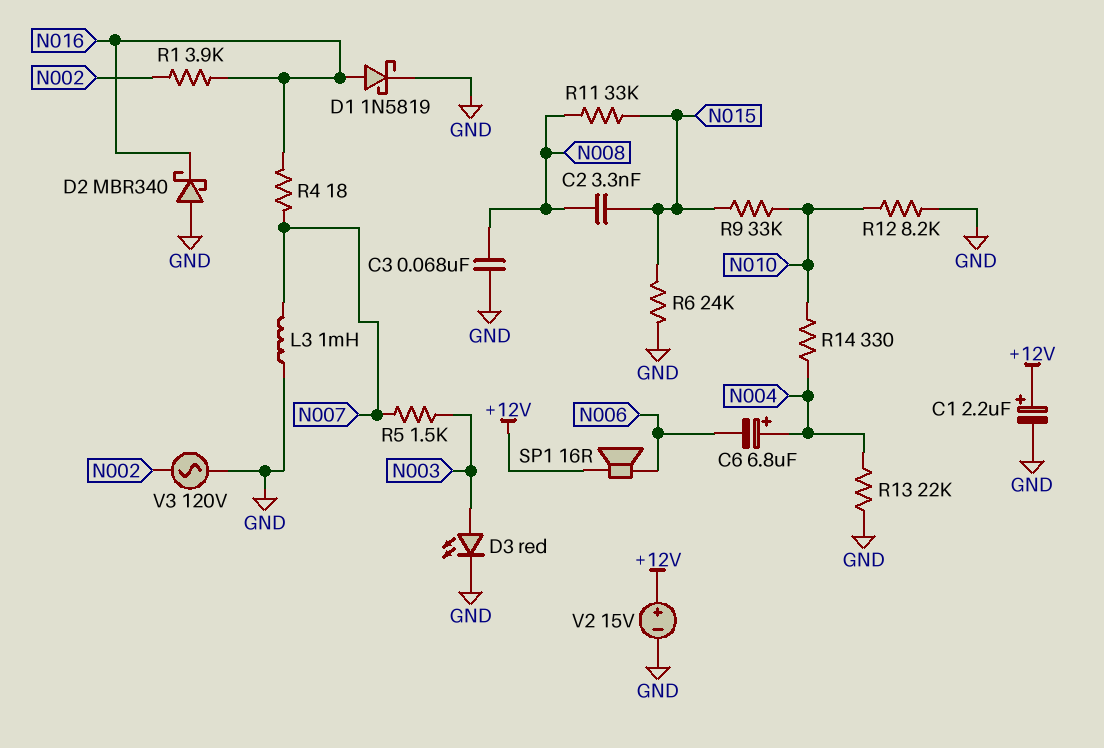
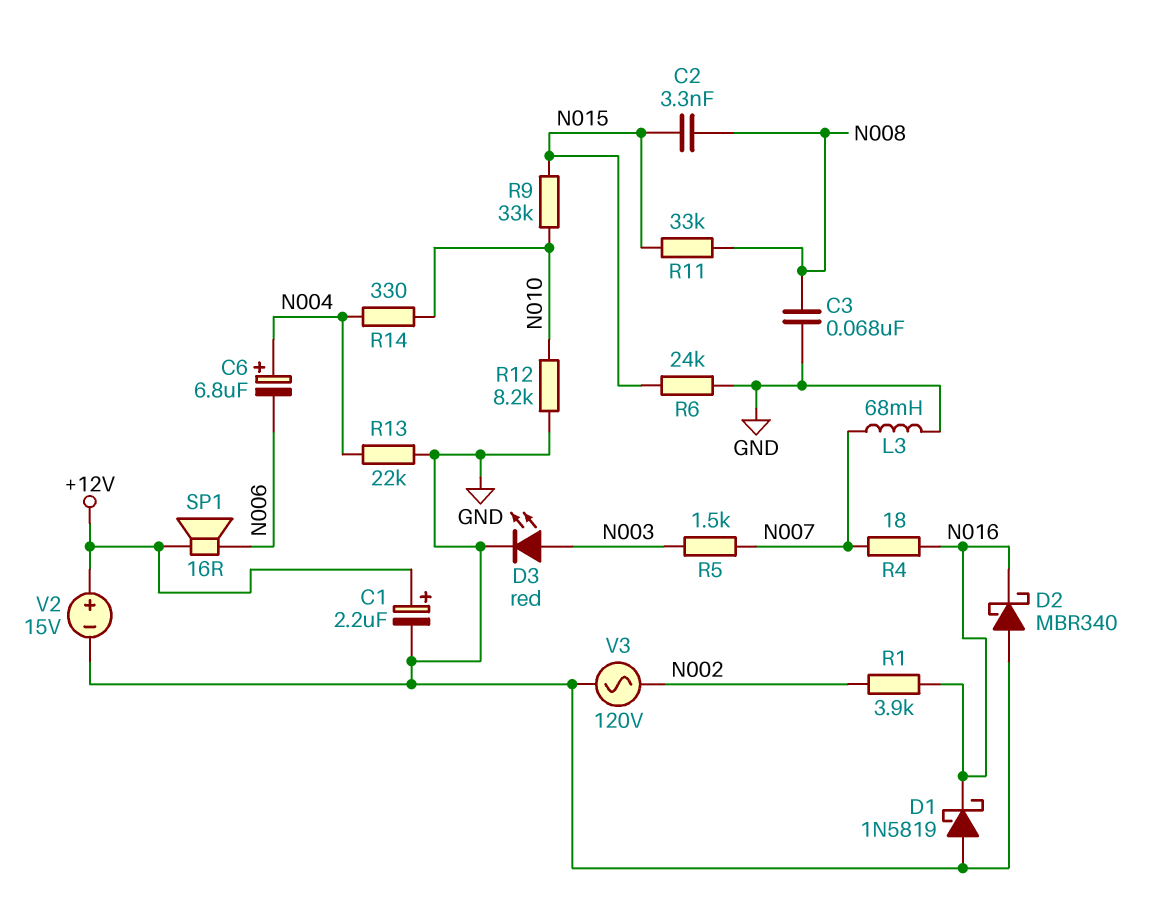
D1: schottky 1N5819 (A N016, K GND) -> schottky 1N5819 (A GND, K N016)
L3: 1mH (GND, N007) -> 68mH (GND, N007)

